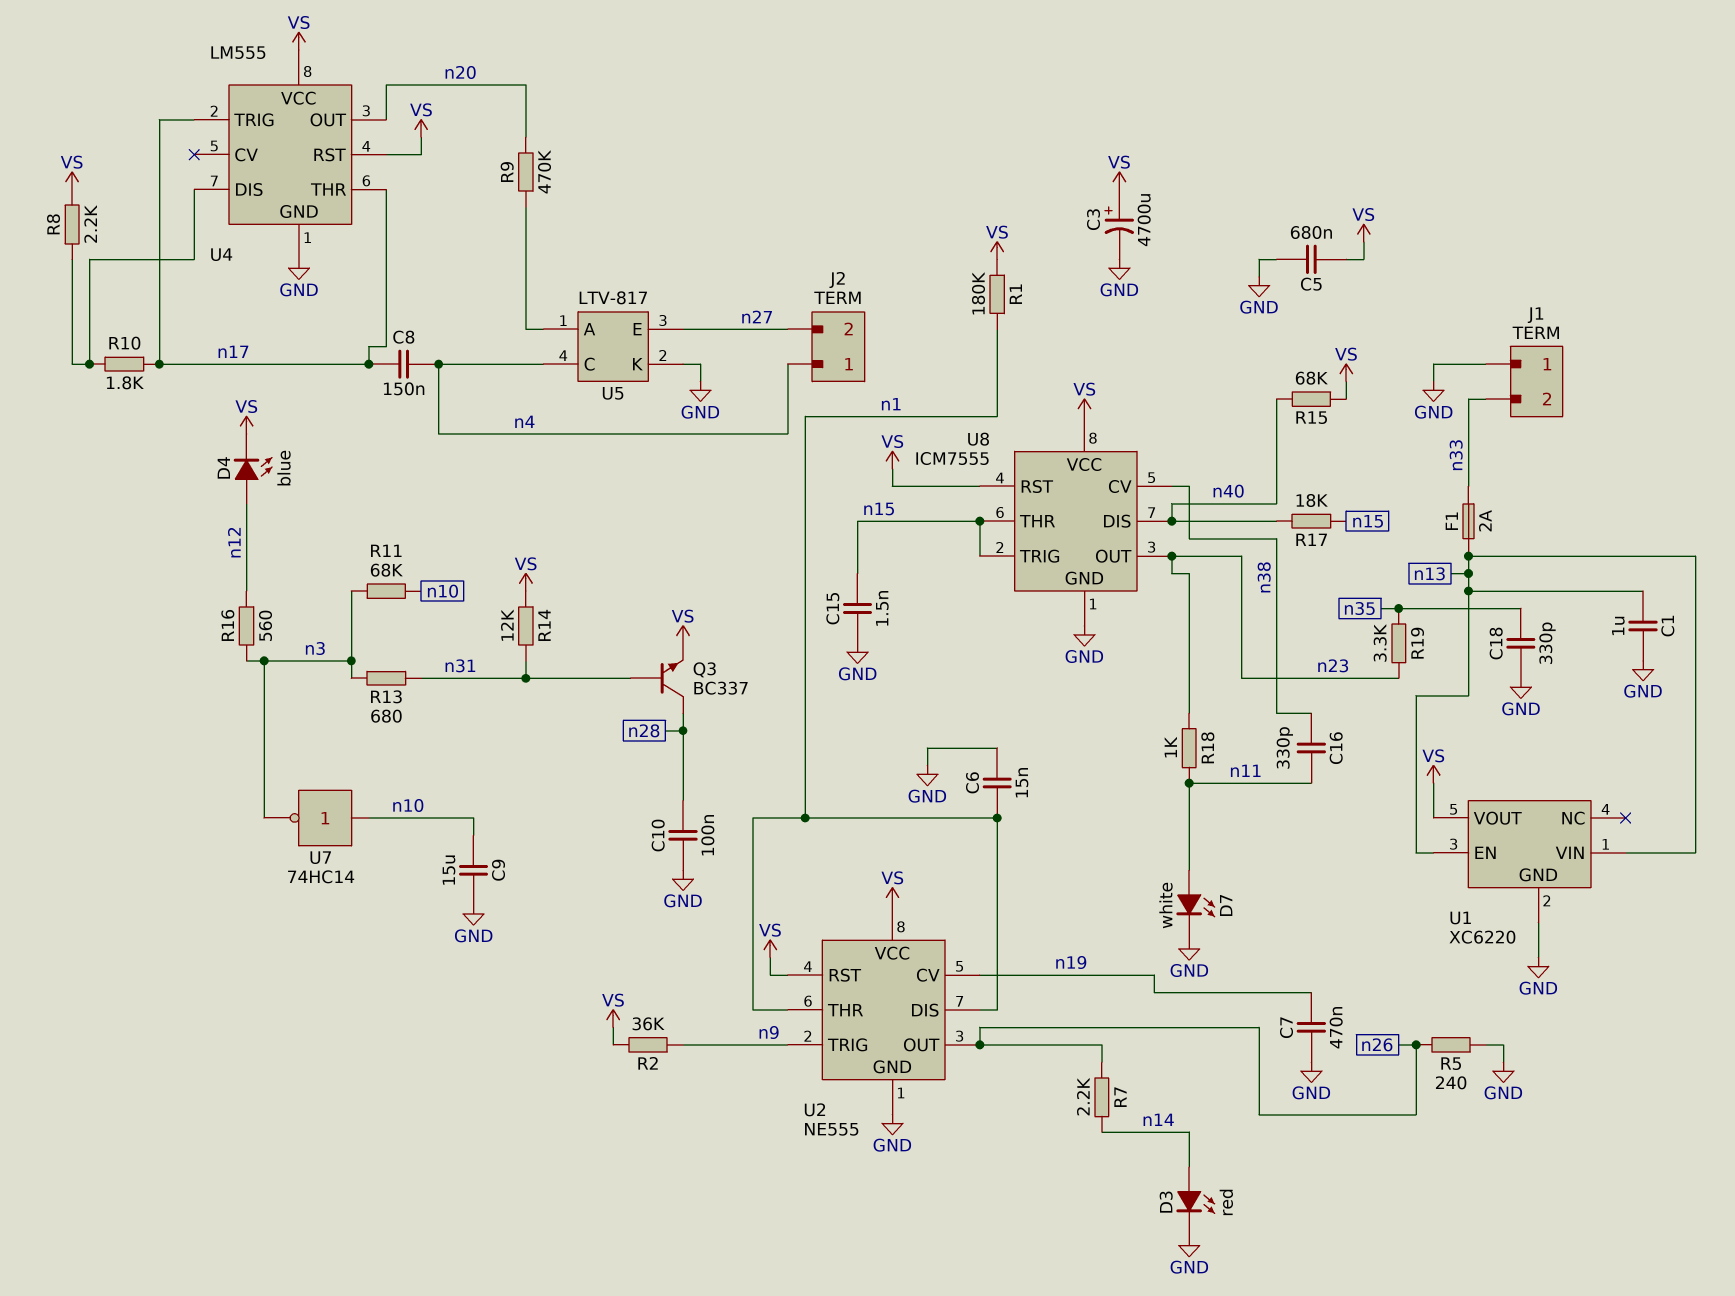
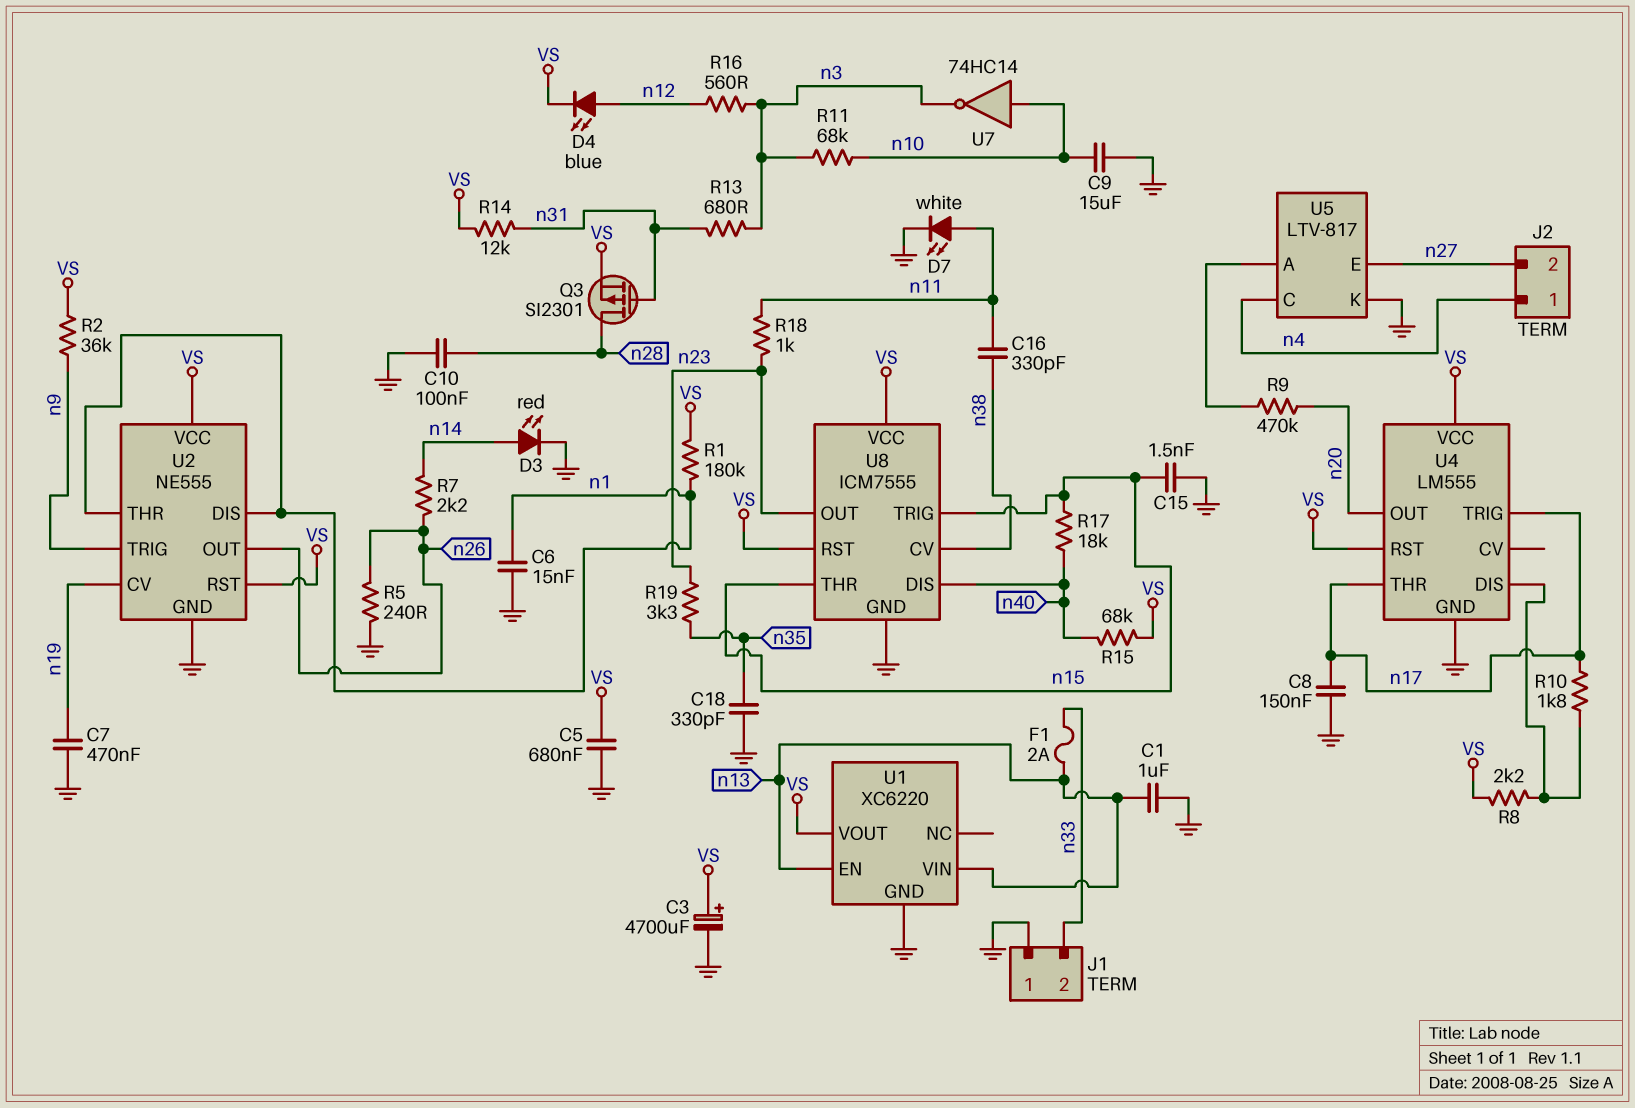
C8: 150nF (n4, n17) -> 150nF (GND, n17)
Q3: NPN BC337 (B n31, C n28, E VS) -> PMOS SI2301 (G n31, D n28, S VS)

